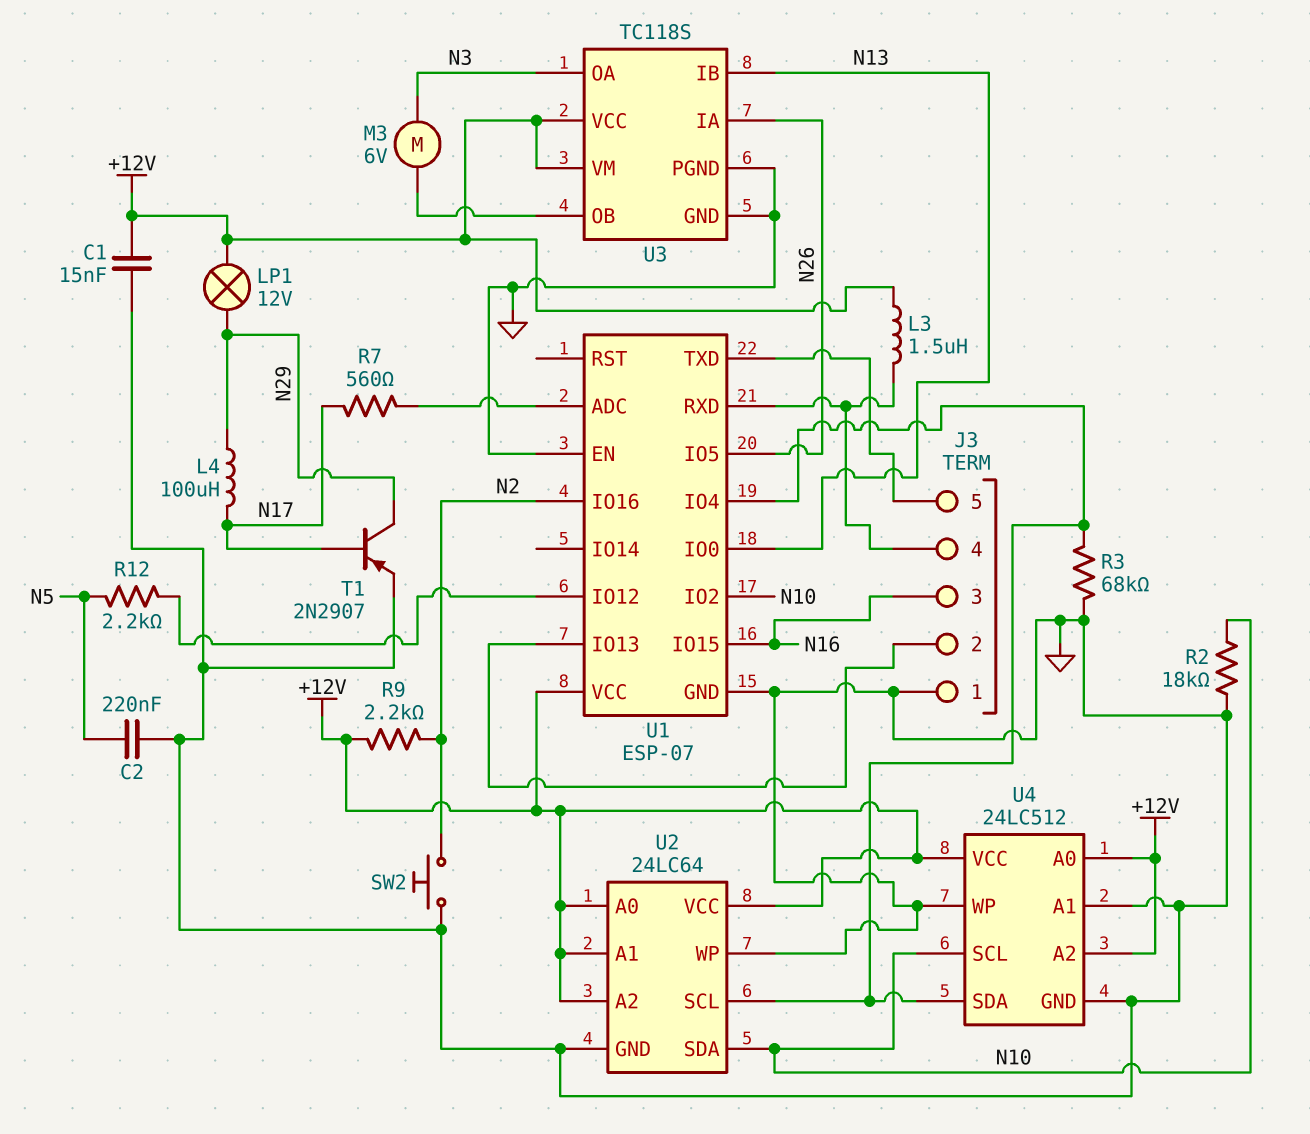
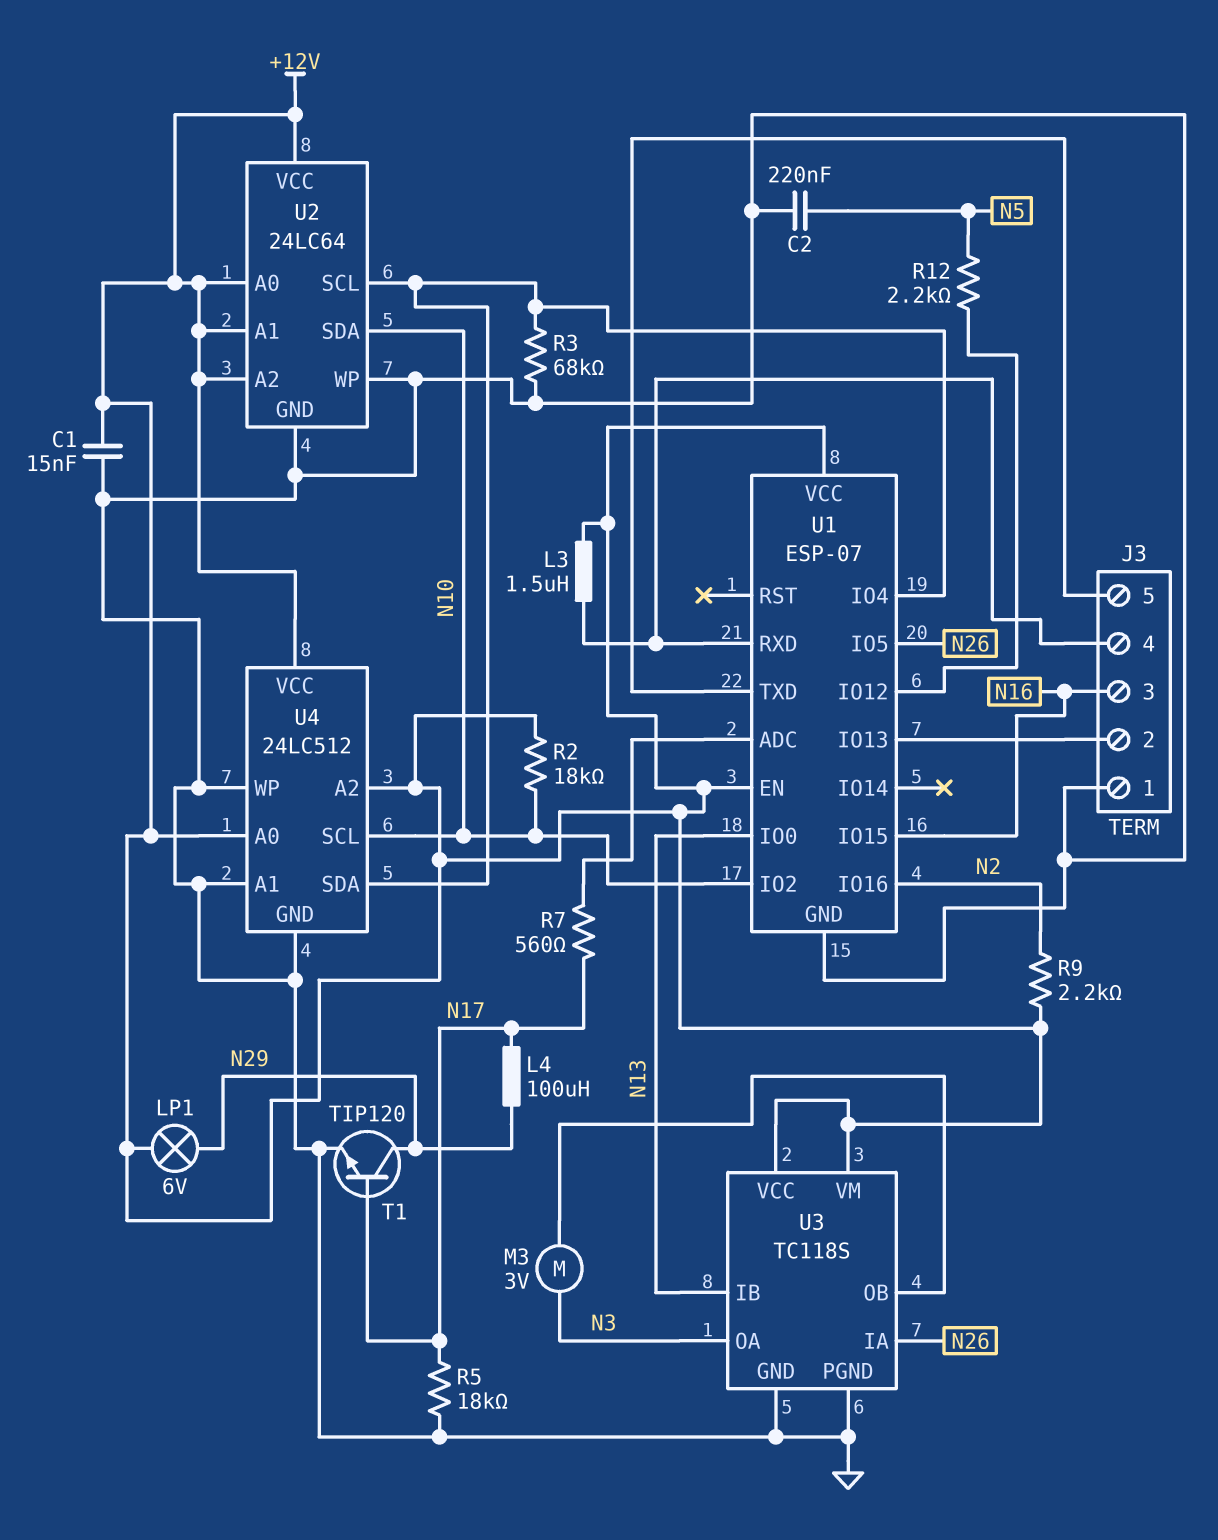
LP1: lamp 12V (+12V, N29) -> lamp 6V (+12V, N29)
M3: motor 6V (N3, U3/OB) -> motor 3V (N3, U3/OB)
R2: 18k (GND, N10) -> 18k (+12V, N10)
R5: none -> 18k (GND, N17)
SW2: button (GND, N2) -> none
T1: PNP 2N2907 (B N17, C N29, E GND) -> NPN TIP120 (B N17, C N29, E GND)
U1 pin EN: GND -> +12V

